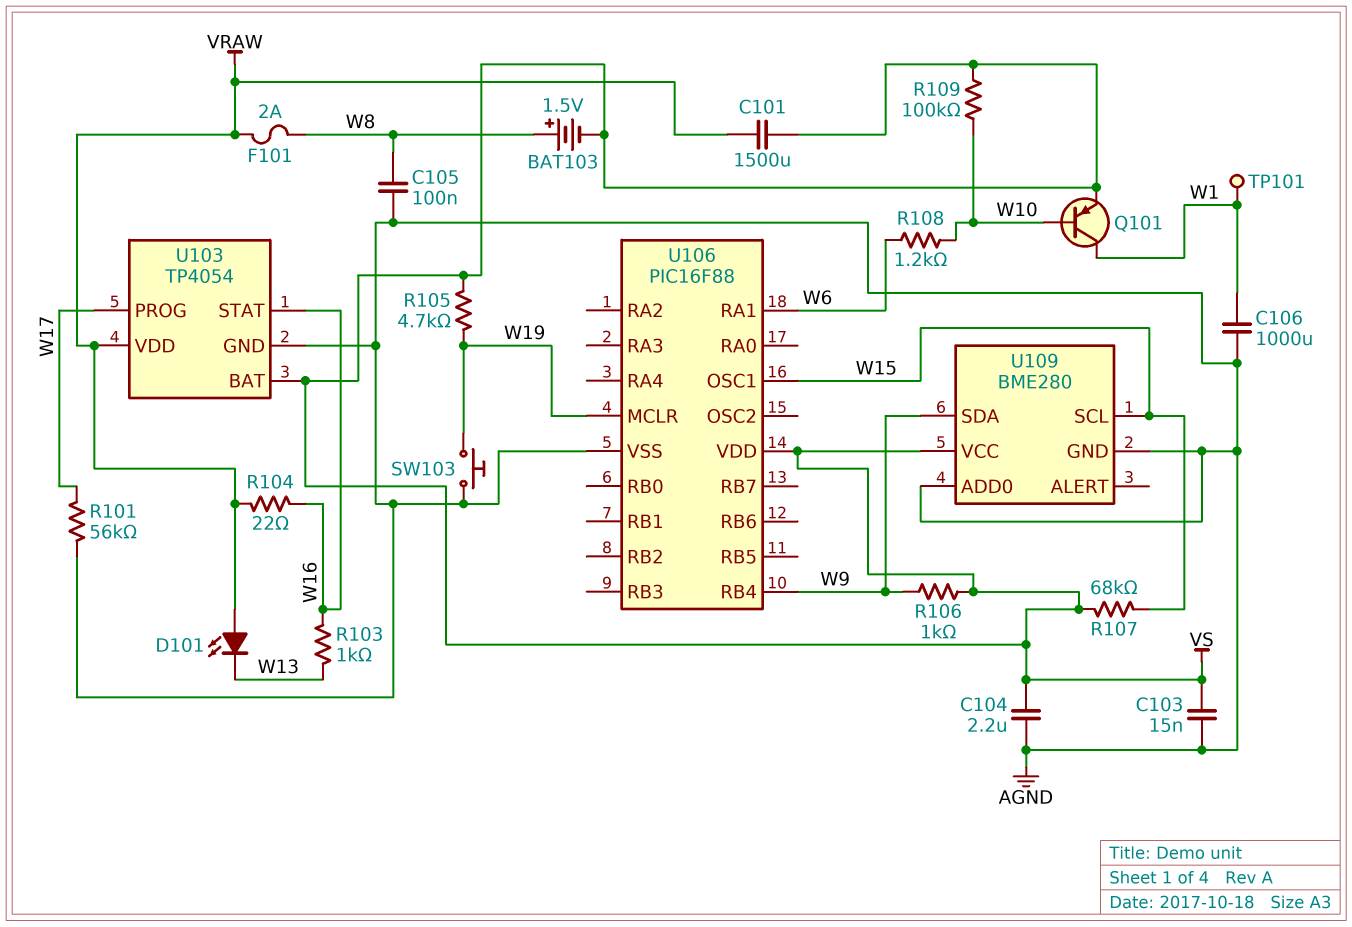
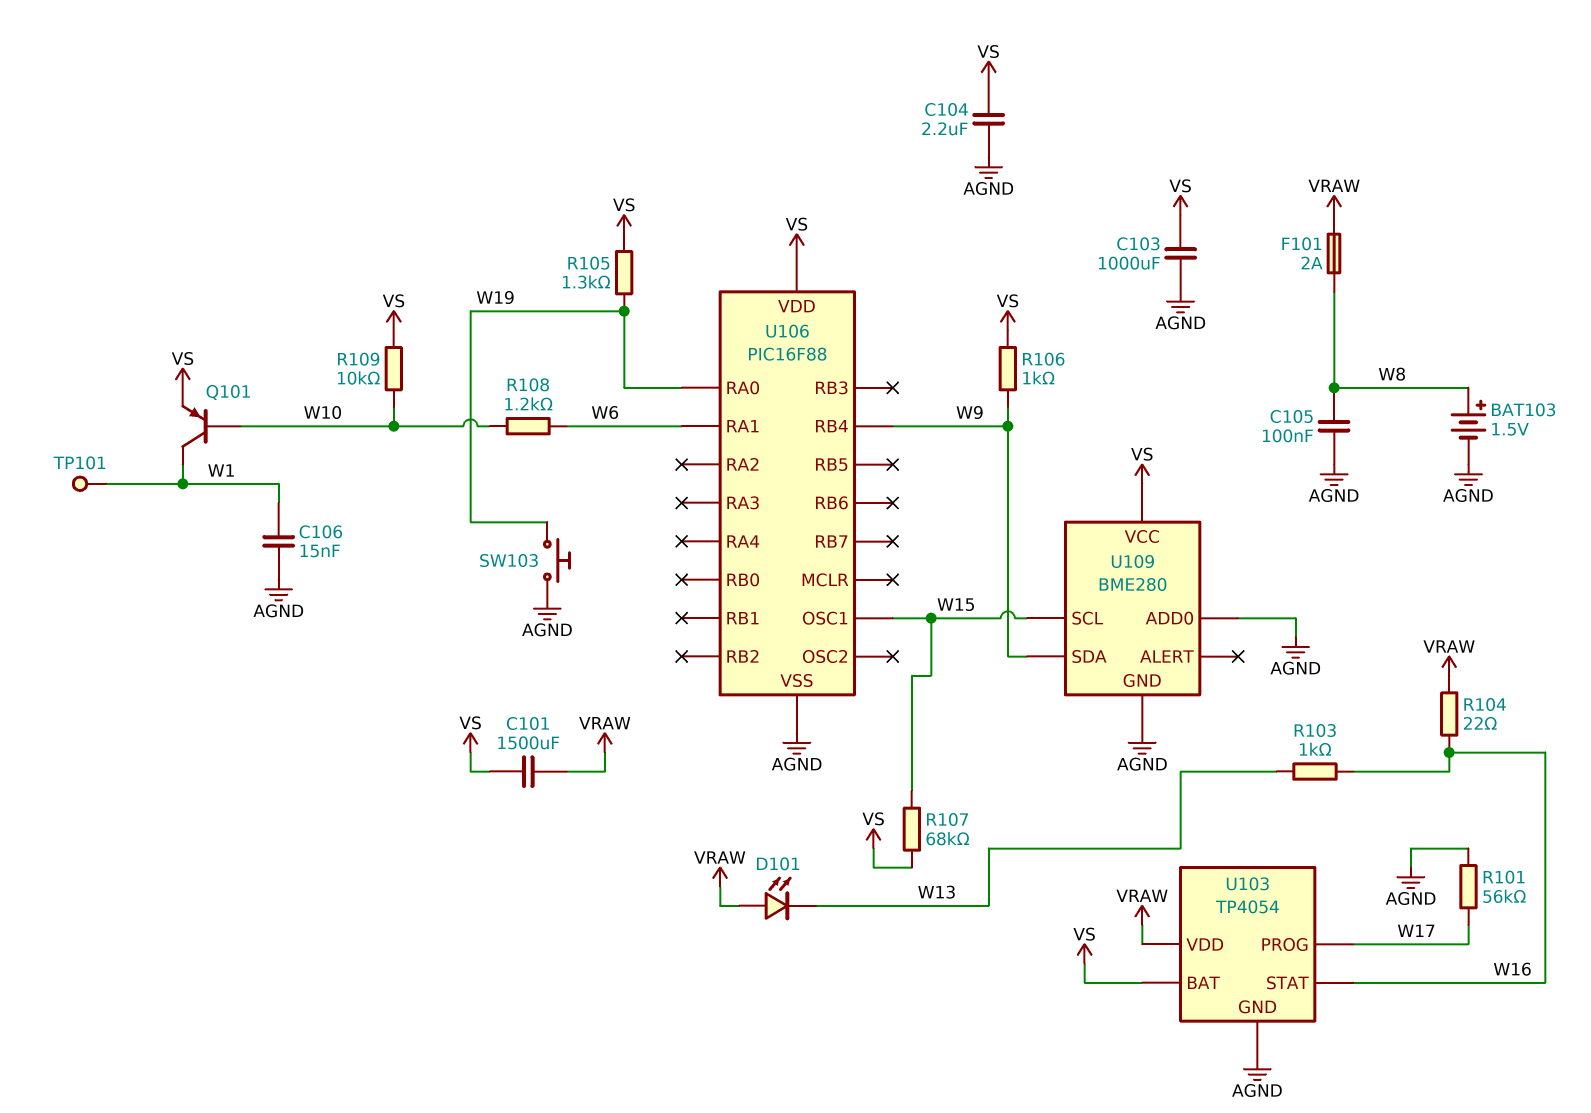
BAT103: 1.5V (plus W8, minus VS) -> 1.5V (plus W8, minus AGND)
C103: 15nF (AGND, VS) -> 1000uF (AGND, VS)
C106: 1000uF (AGND, W1) -> 15nF (AGND, W1)
R105: 4.7k (VS, W19) -> 1.3k (VS, W19)
R109: 100k (VS, W10) -> 10k (VS, W10)
U106 pin MCLR: W19 -> none
U106 pin RA0: none -> W19

